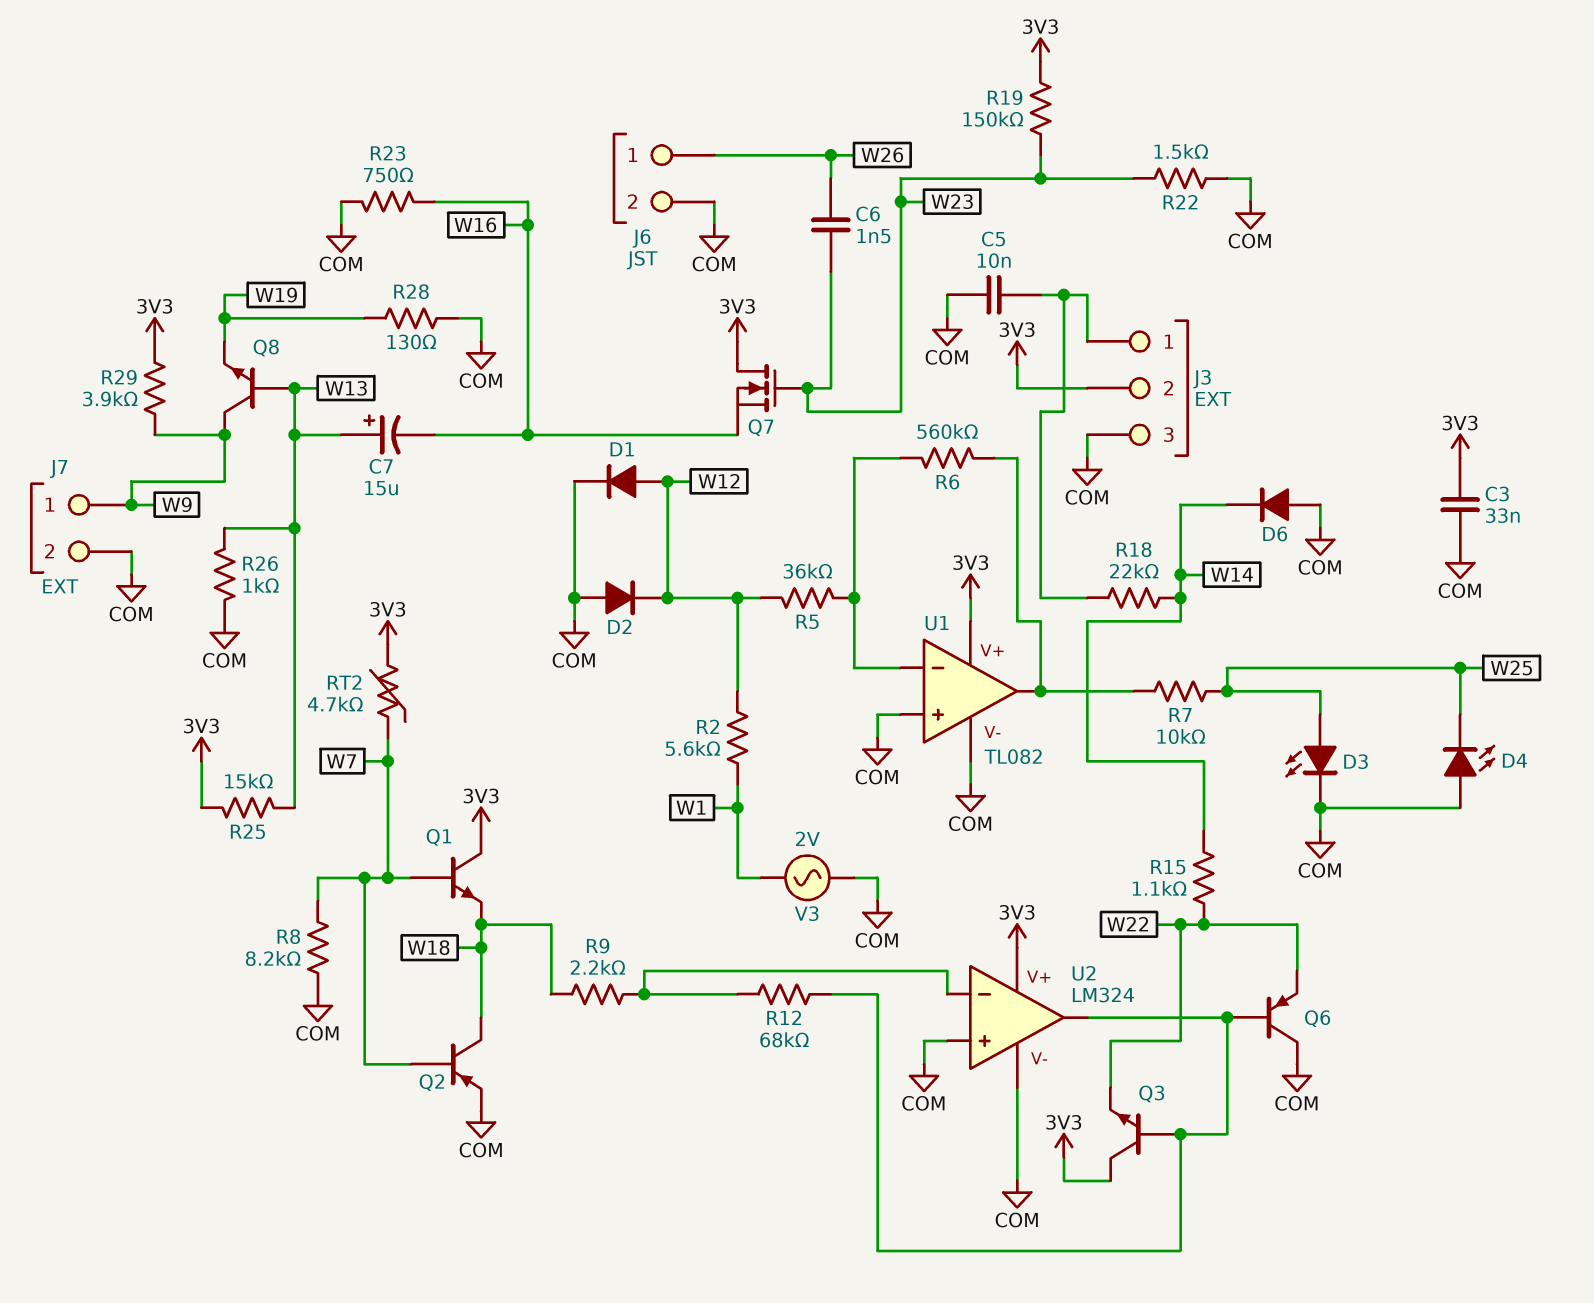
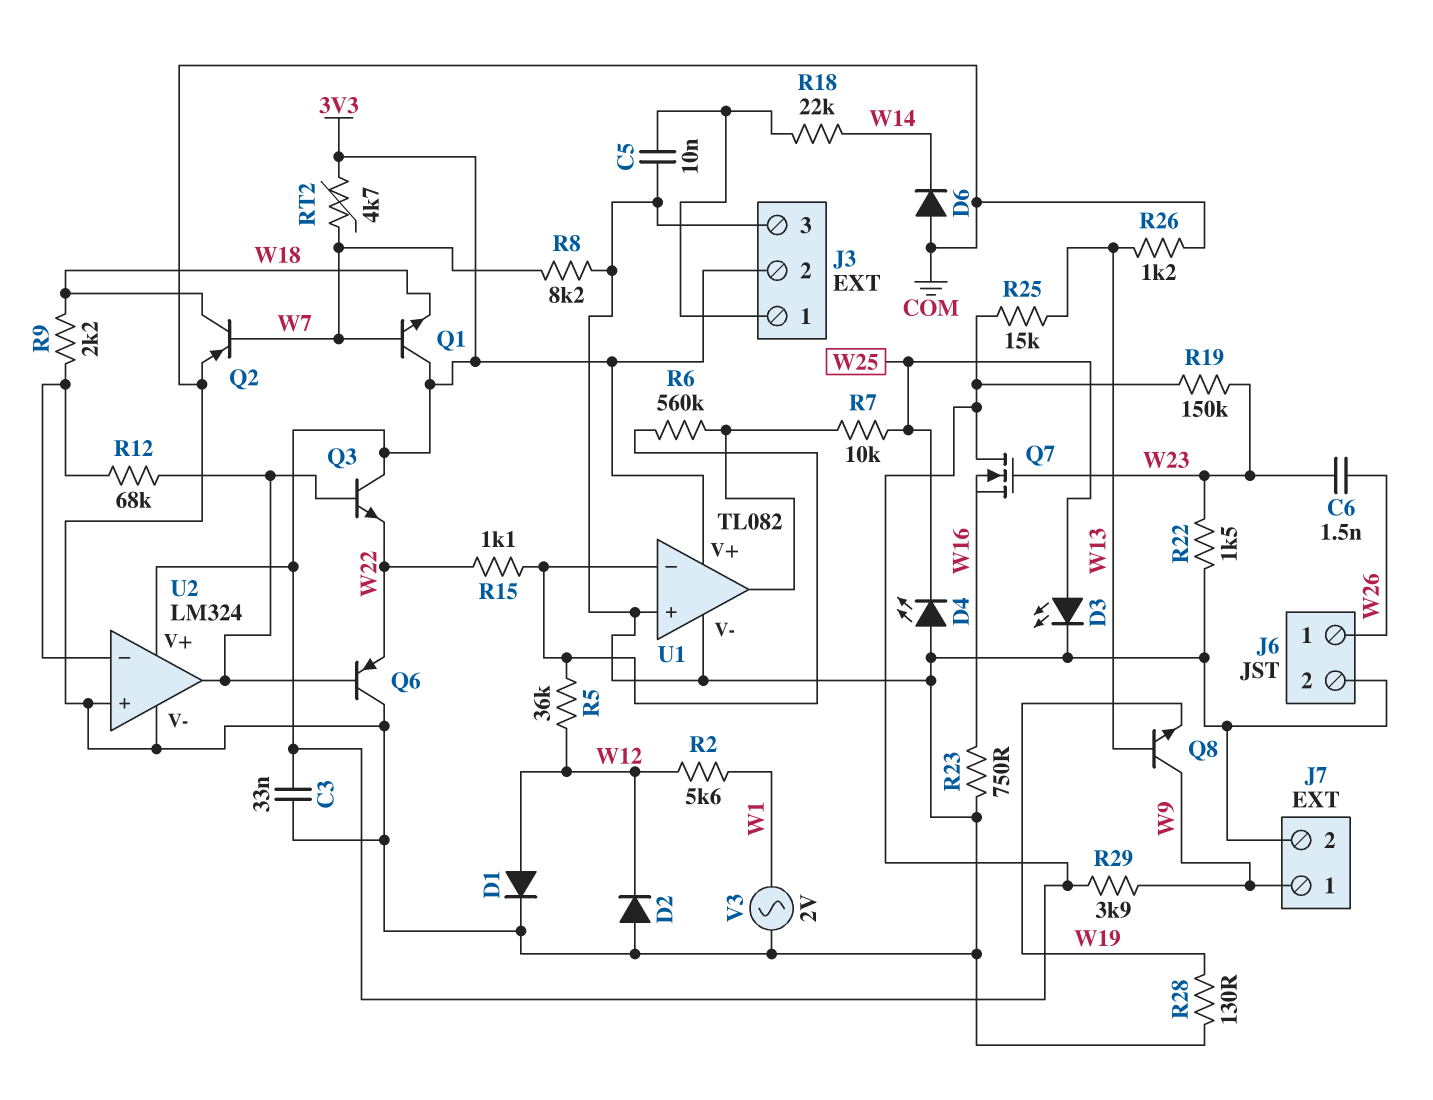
C7: 15uF (plus W13, minus W16) -> none
R15: 1.1k (W14, W22) -> 1.1k (U1/in-, W22)
R26: 1k (COM, W13) -> 1.2k (COM, W13)

